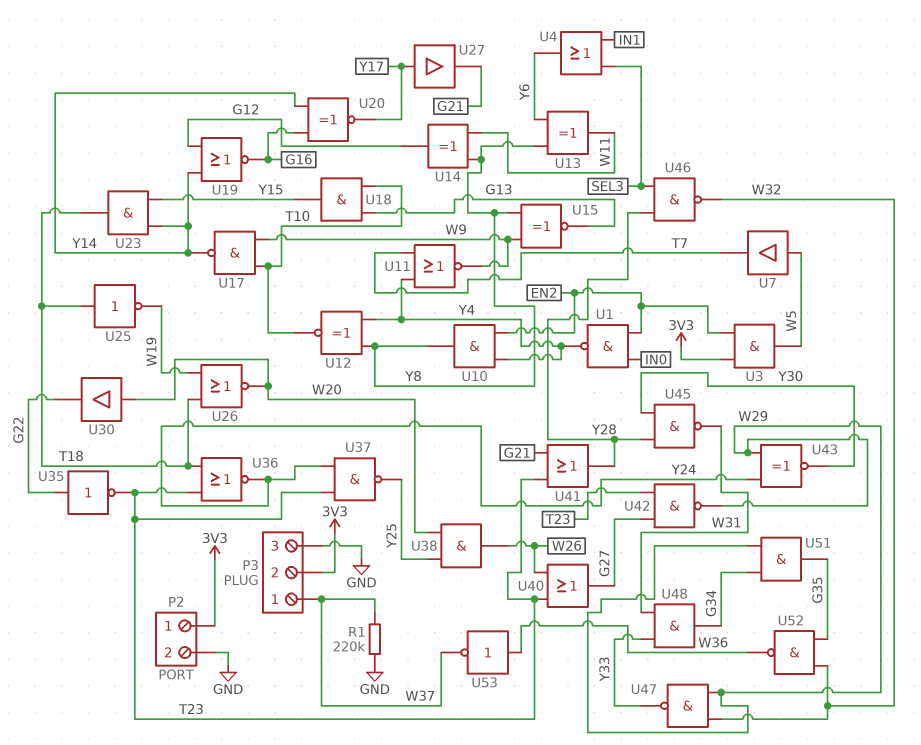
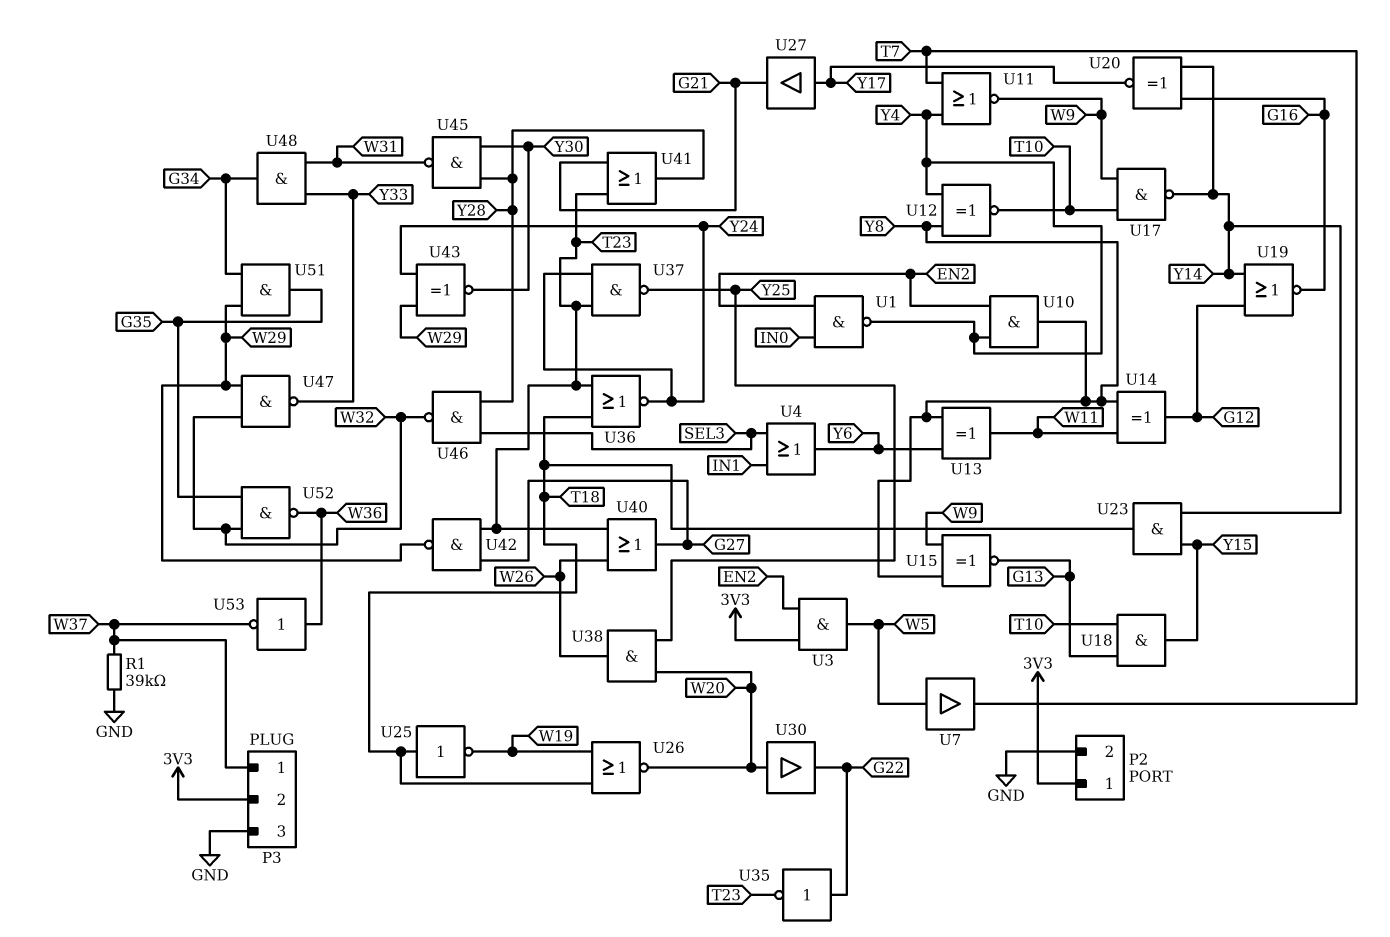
R1: 220k (GND, W37) -> 39k (GND, W37)

